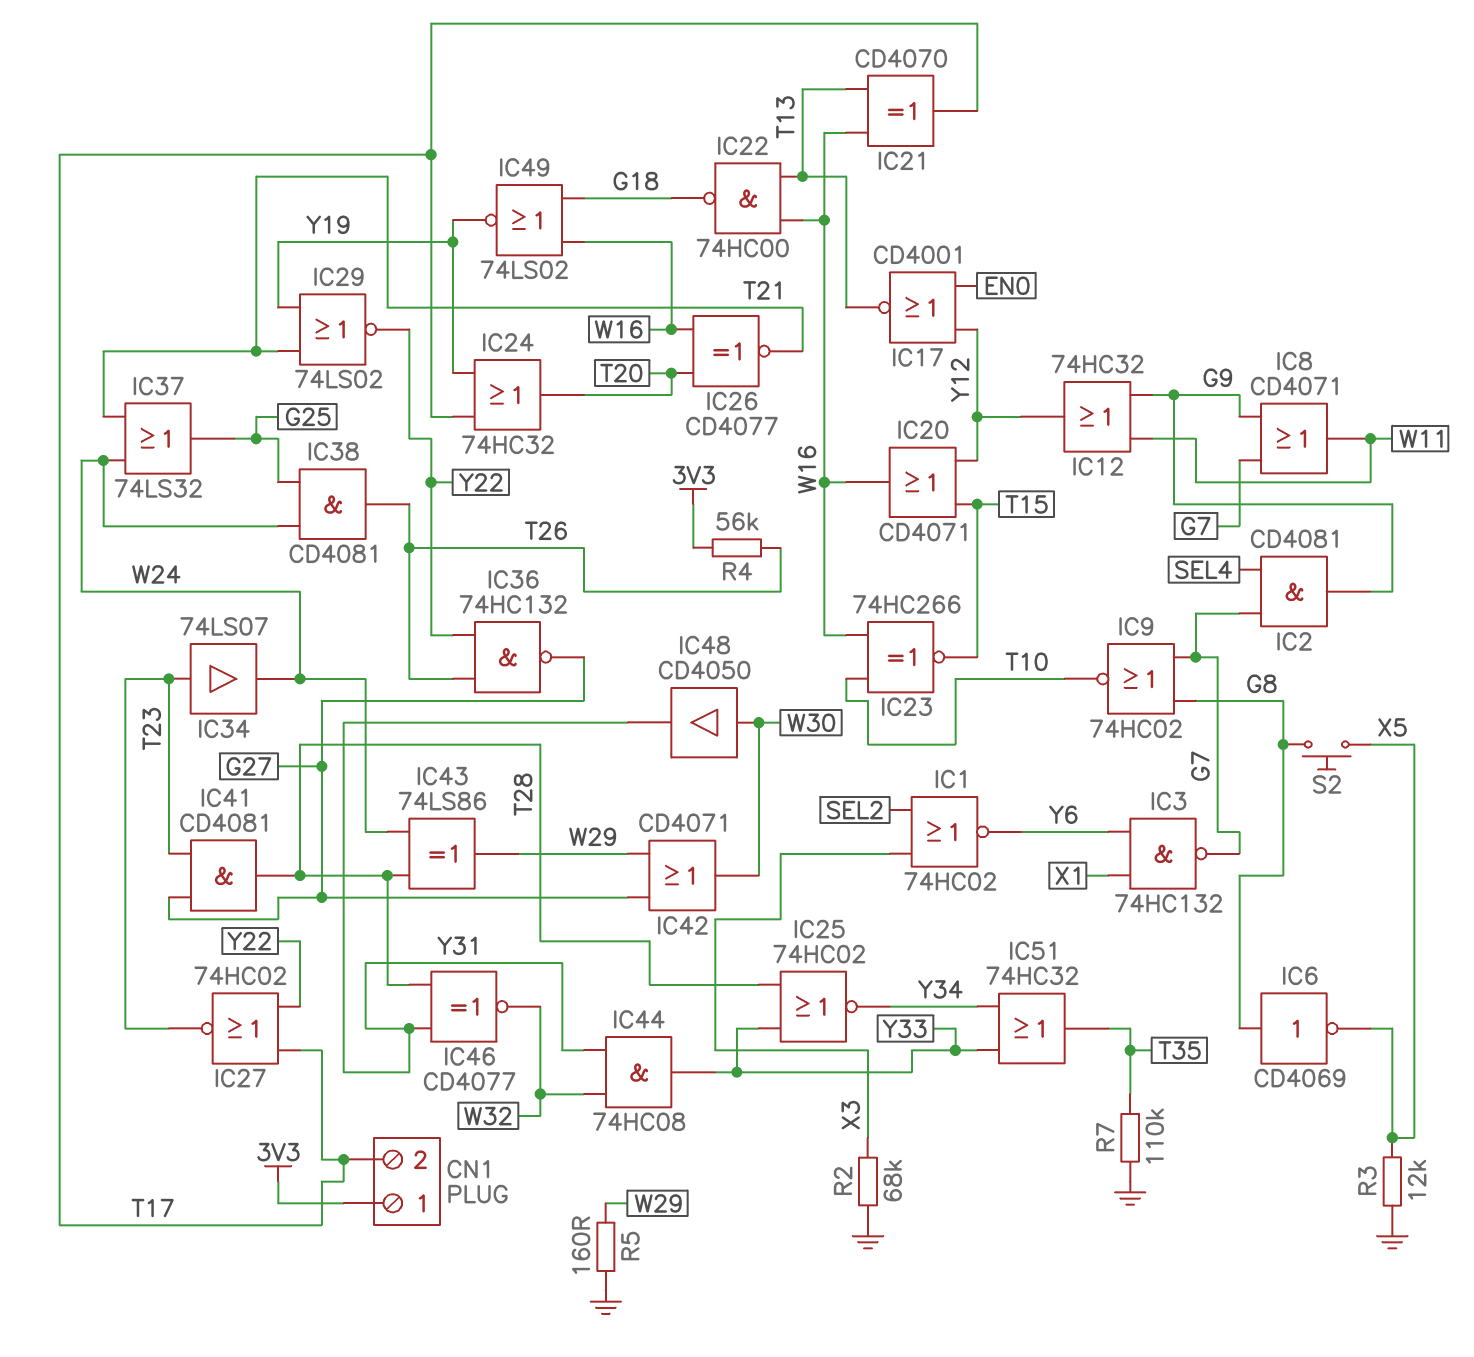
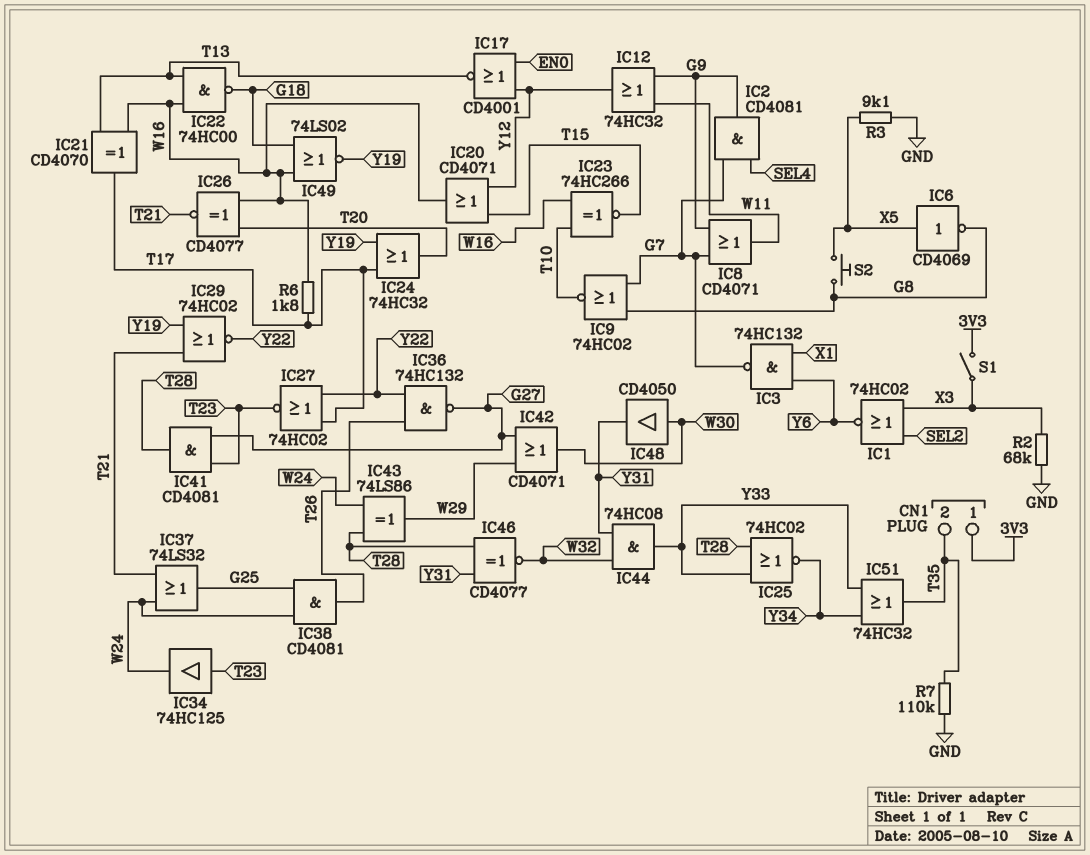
CN1 pin 2: T17 -> T35
IC6: NOT CD4069 (in G8, out X5) -> NOT CD4069 (in X5, out G8)
IC29: NOR 74LS02 (in T21, in Y19, out Y22) -> NOR 74HC02 (in T21, in Y19, out Y22)
IC34: buffer 74LS07 (in T23, out W24) -> buffer 74HC125 (in T23, out W24)
R3: 12k (GND, X5) -> 9.1k (GND, X5)
R4: 56k (3V3, T26) -> none
R5: 160 (GND, W29) -> none
R6: none -> 1.8k (T17, W16)
S1: none -> switch (3V3, X3)

